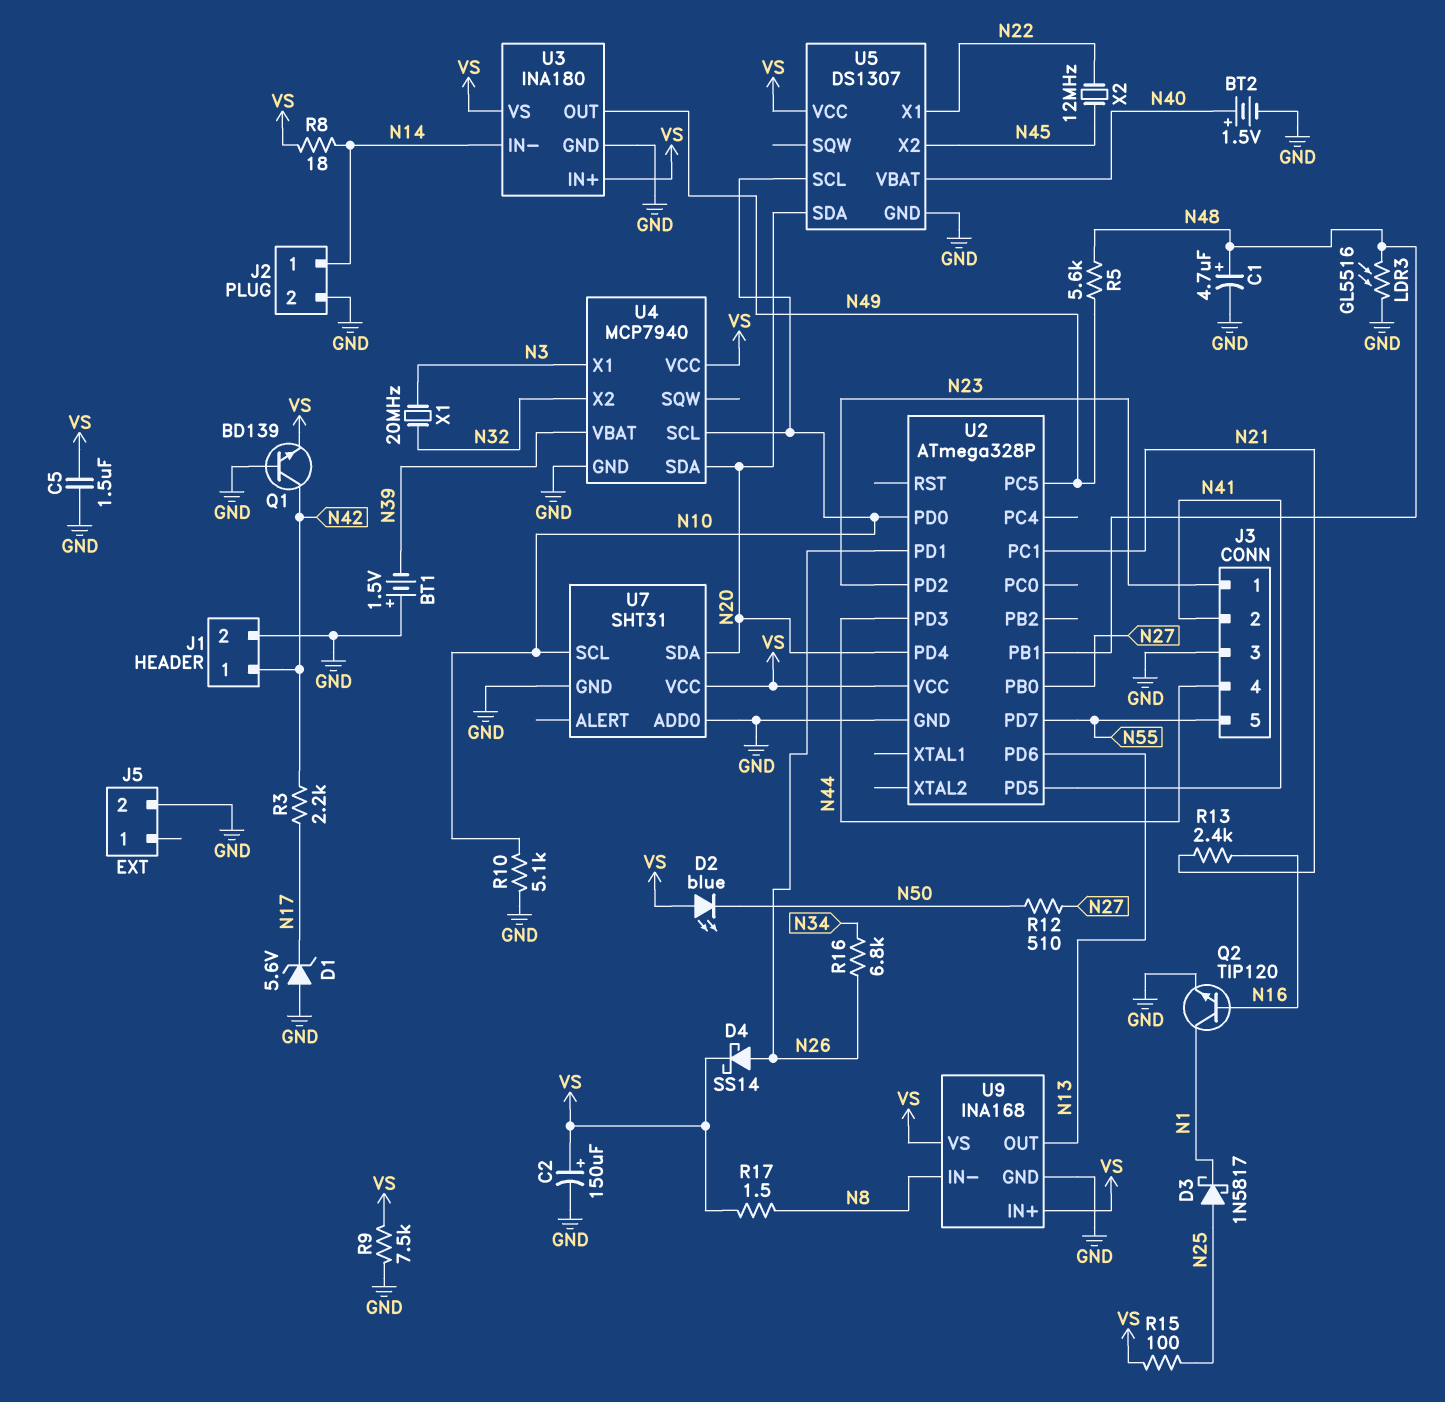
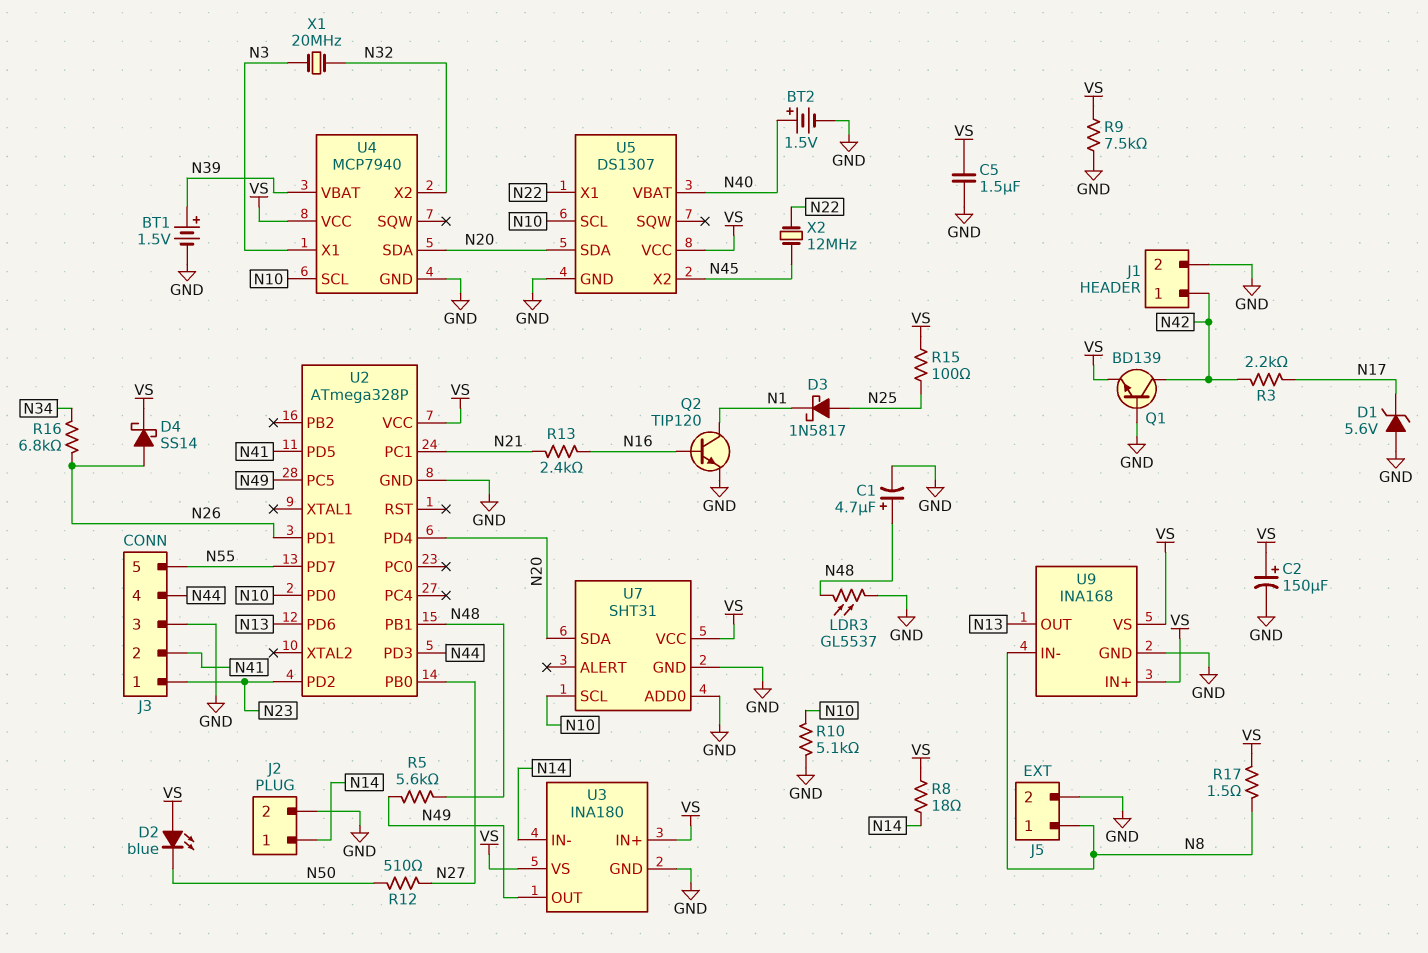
BT1: 1.5V (plus GND, minus N39) -> 1.5V (plus N39, minus GND)
J5 pin 1: none -> N8
LDR3: GL5516 (GND, N48) -> GL5537 (GND, N48)

